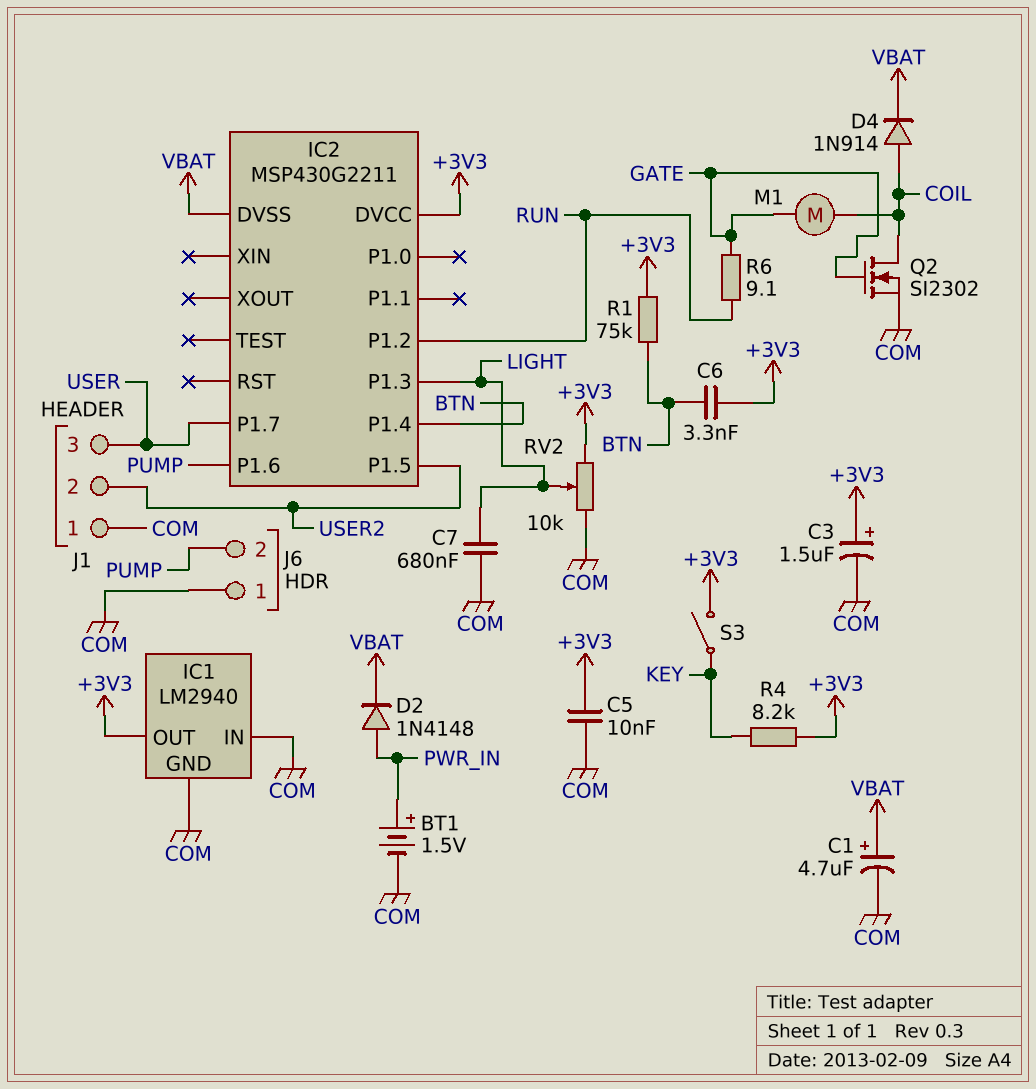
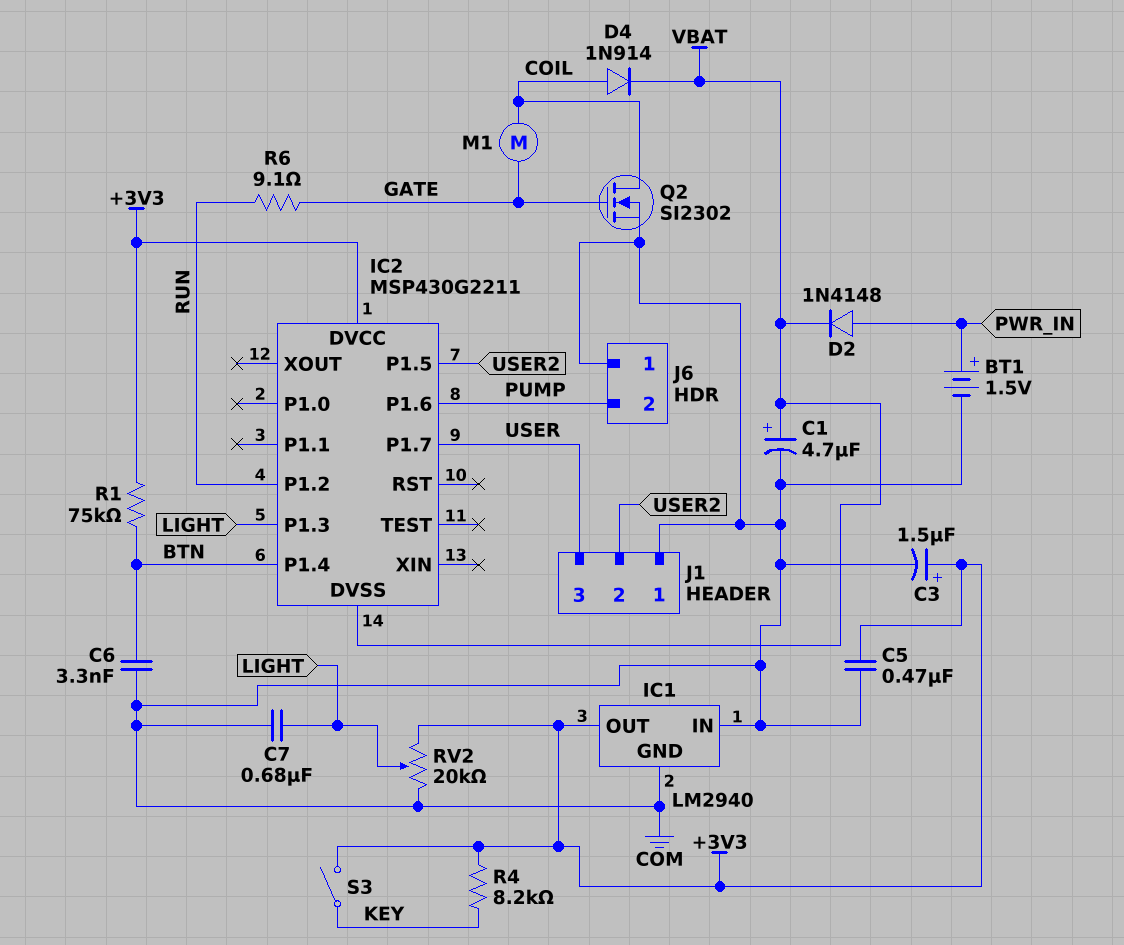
C5: 10nF (+3V3, COM) -> 470nF (+3V3, COM)
C6: 3.3nF (+3V3, BTN) -> 3.3nF (BTN, COM)
RV2: 10k (+3V3, COM, wiper LIGHT) -> 20k (+3V3, COM, wiper LIGHT)

